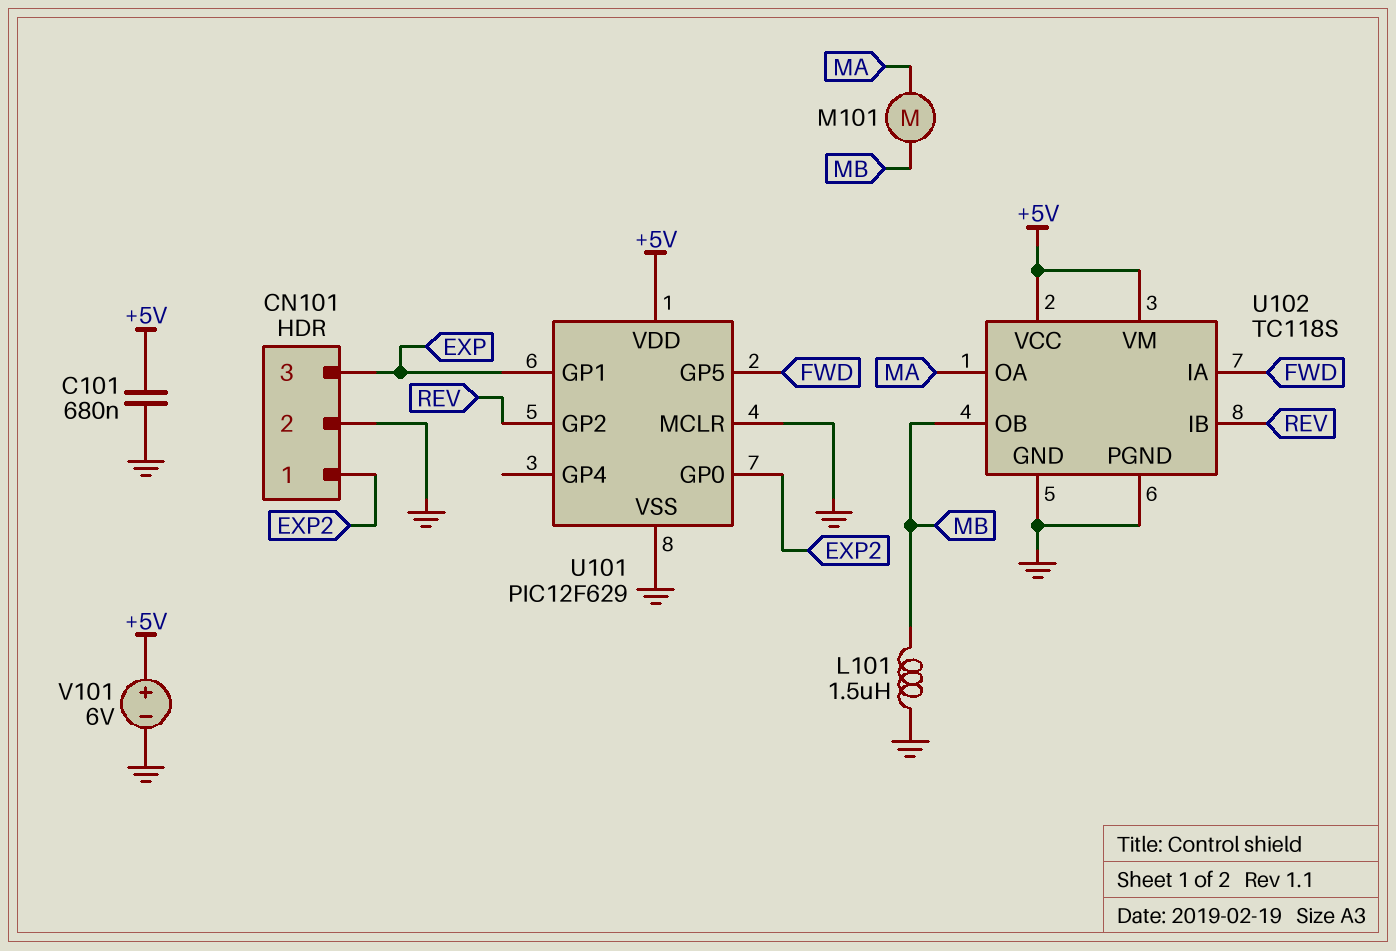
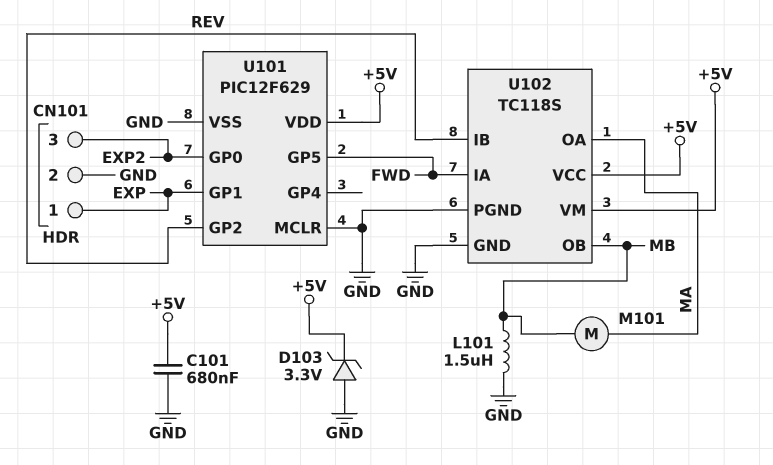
CN101 pin 1: EXP2 -> EXP
CN101 pin 3: EXP -> EXP2
D103: none -> zener 3.3V (A GND, K +5V)
V101: 6V (plus +5V, minus GND) -> none

